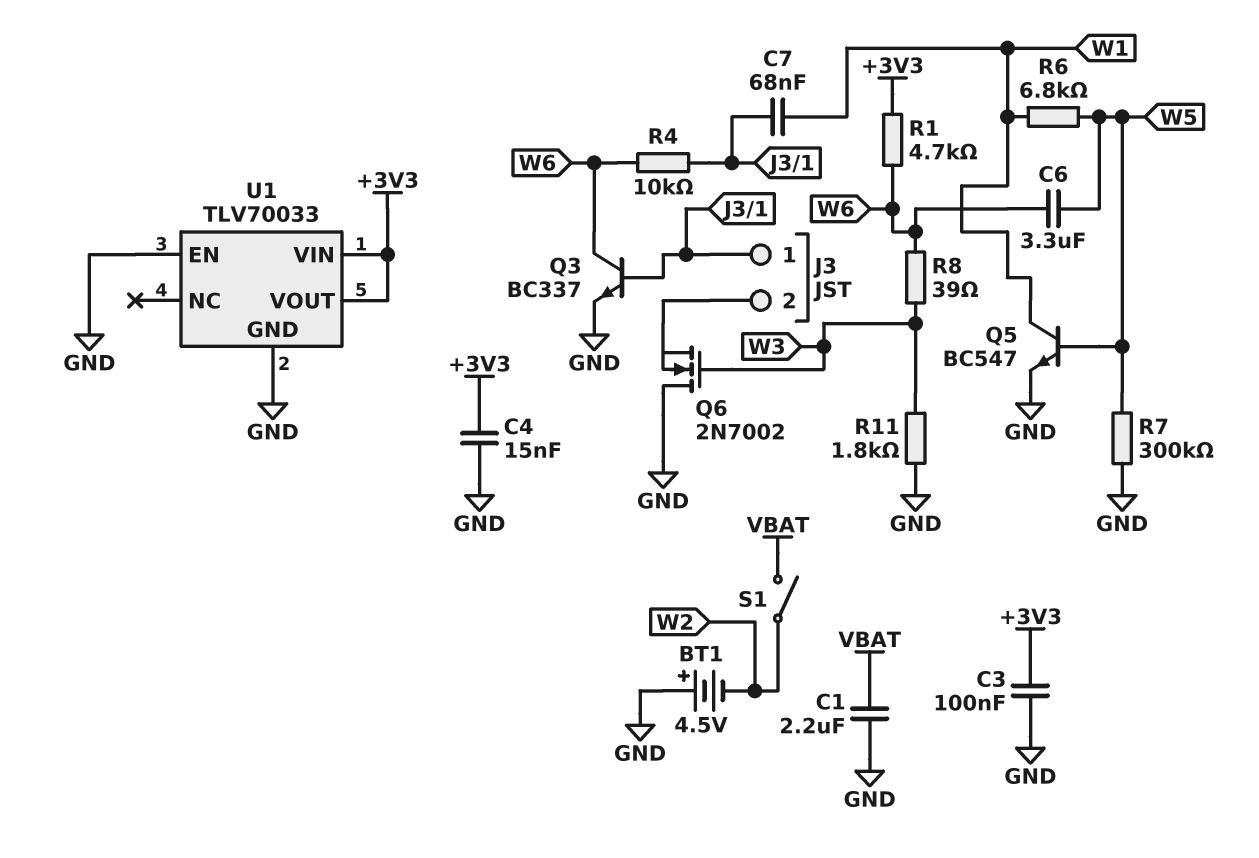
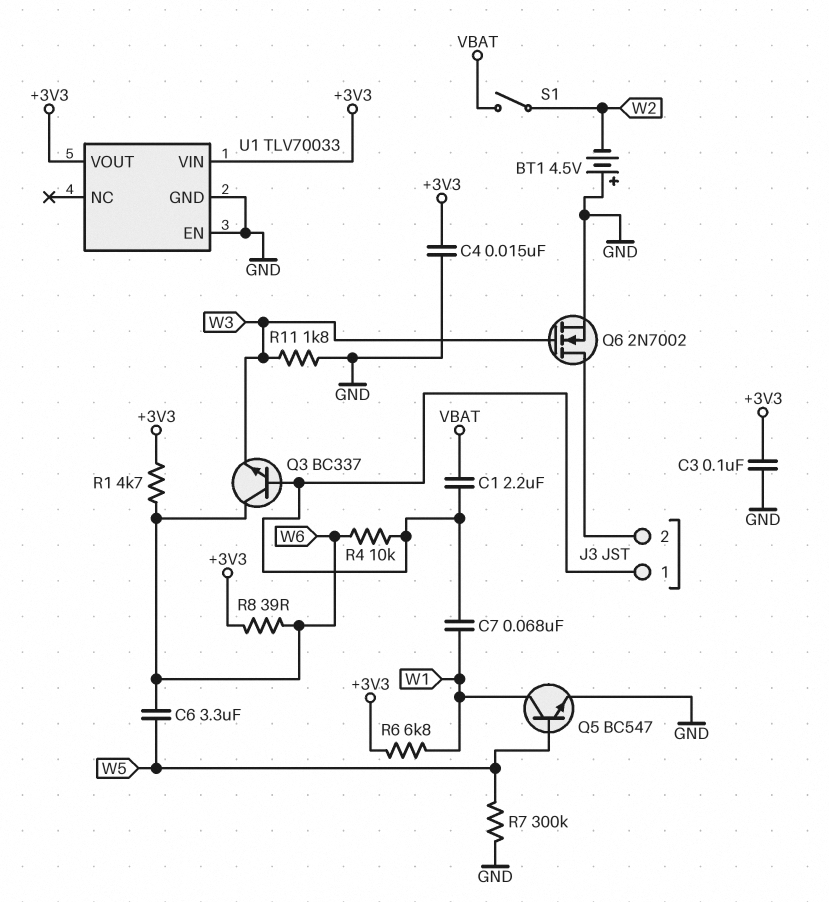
C1: 2.2uF (GND, VBAT) -> 2.2uF (J3/1, VBAT)
Q3: NPN BC337 (B J3/1, C W6, E GND) -> NPN BC337 (B J3/1, C W6, E W3)
Q6: NMOS 2N7002 (G W3, D GND, S J3/2) -> NMOS 2N7002 (G W3, D J3/2, S GND)
R6: 6.8k (W1, W5) -> 6.8k (+3V3, W1)
R8: 39 (W3, W6) -> 39 (+3V3, W6)

